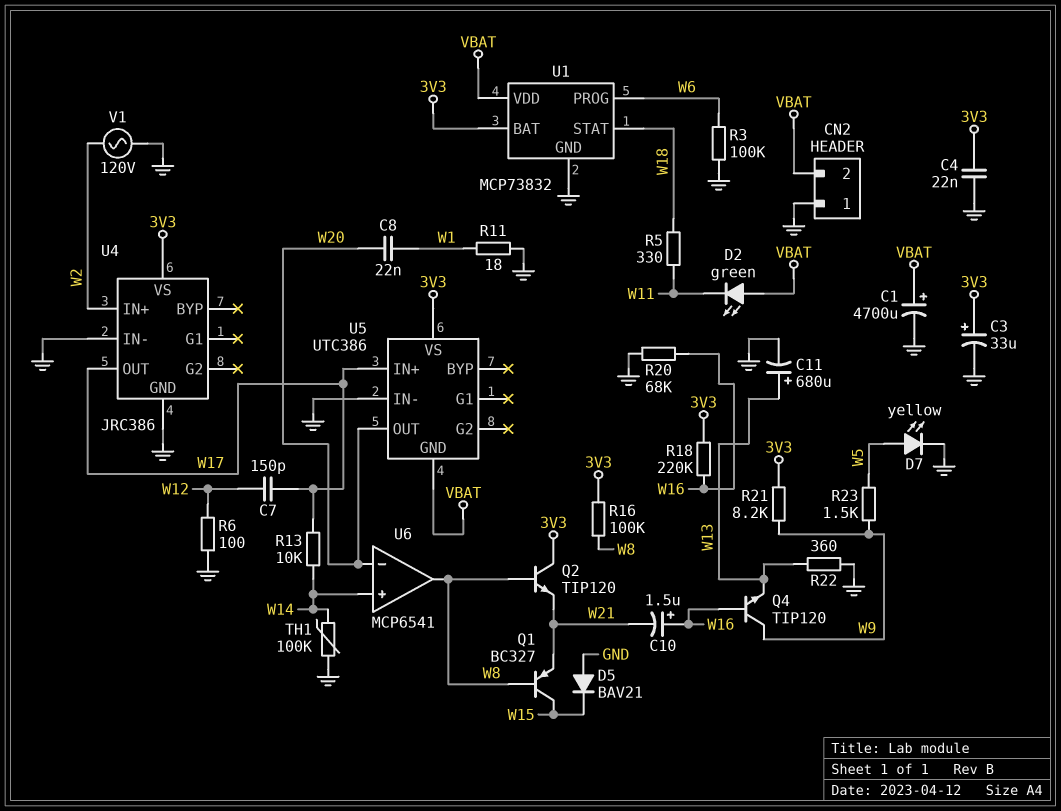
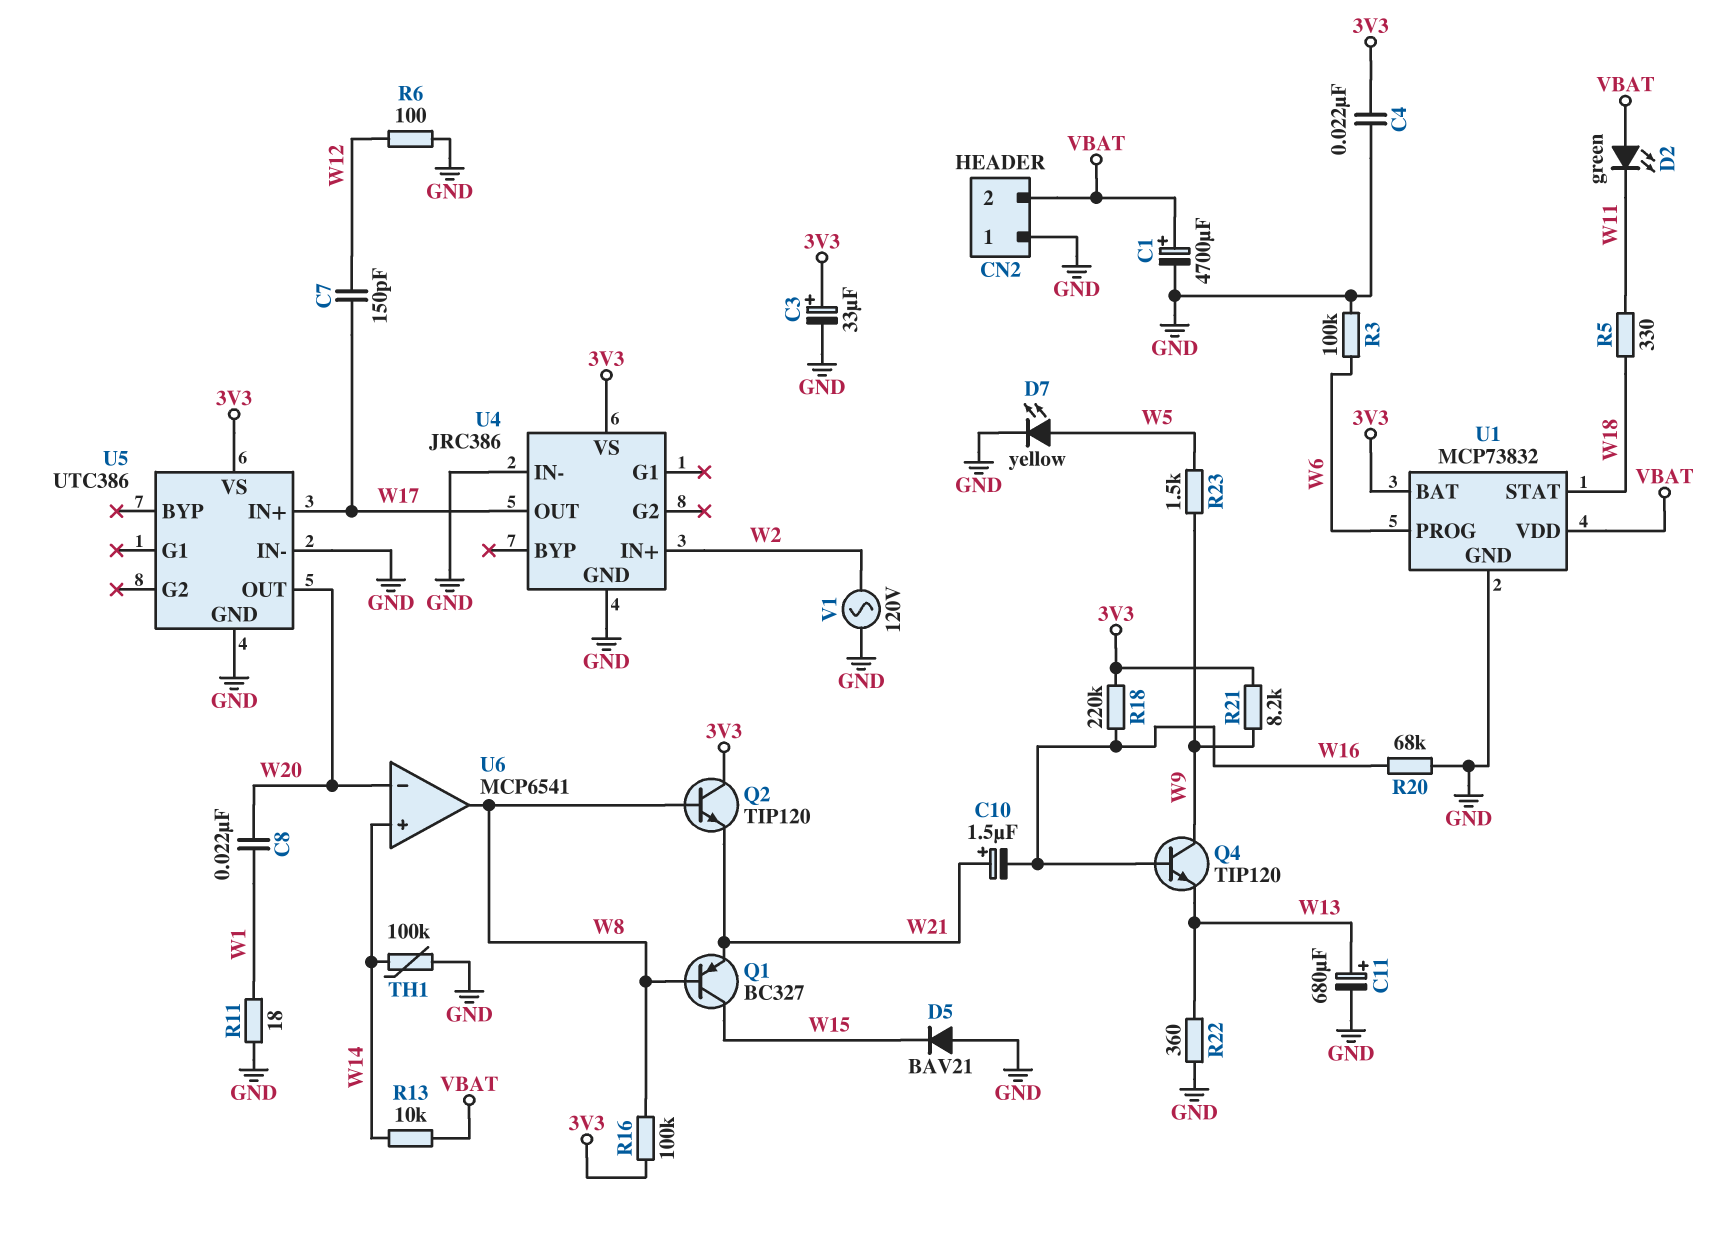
C10: 1.5uF (plus W16, minus W21) -> 1.5uF (plus W21, minus W16)
R13: 10k (W14, W17) -> 10k (VBAT, W14)
U5 pin GND: VBAT -> GND

